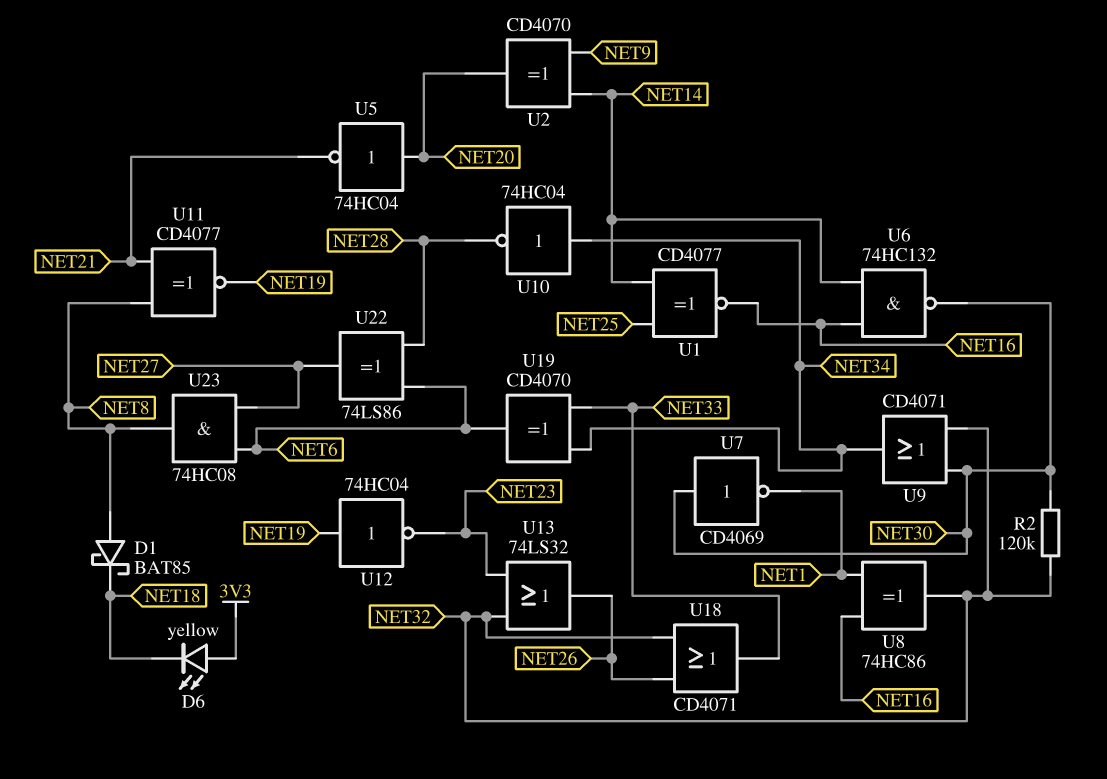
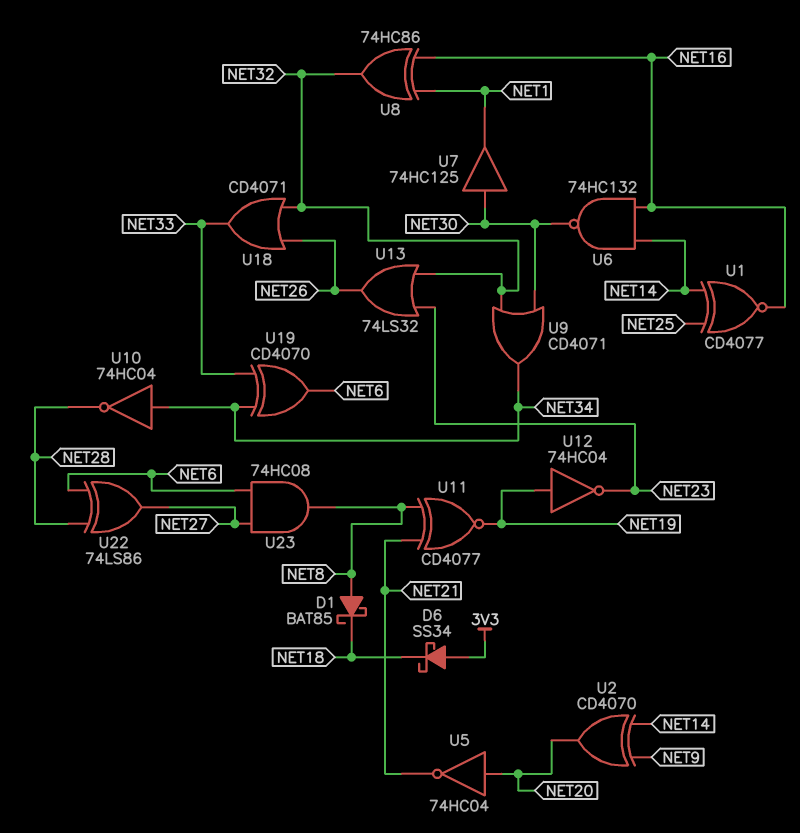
D6: LED yellow (A 3V3, K NET18) -> schottky SS34 (A 3V3, K NET18)
R2: 120k (NET30, NET32) -> none
U7: NOT CD4069 (in NET30, out NET1) -> buffer 74HC125 (in NET30, out NET1)

